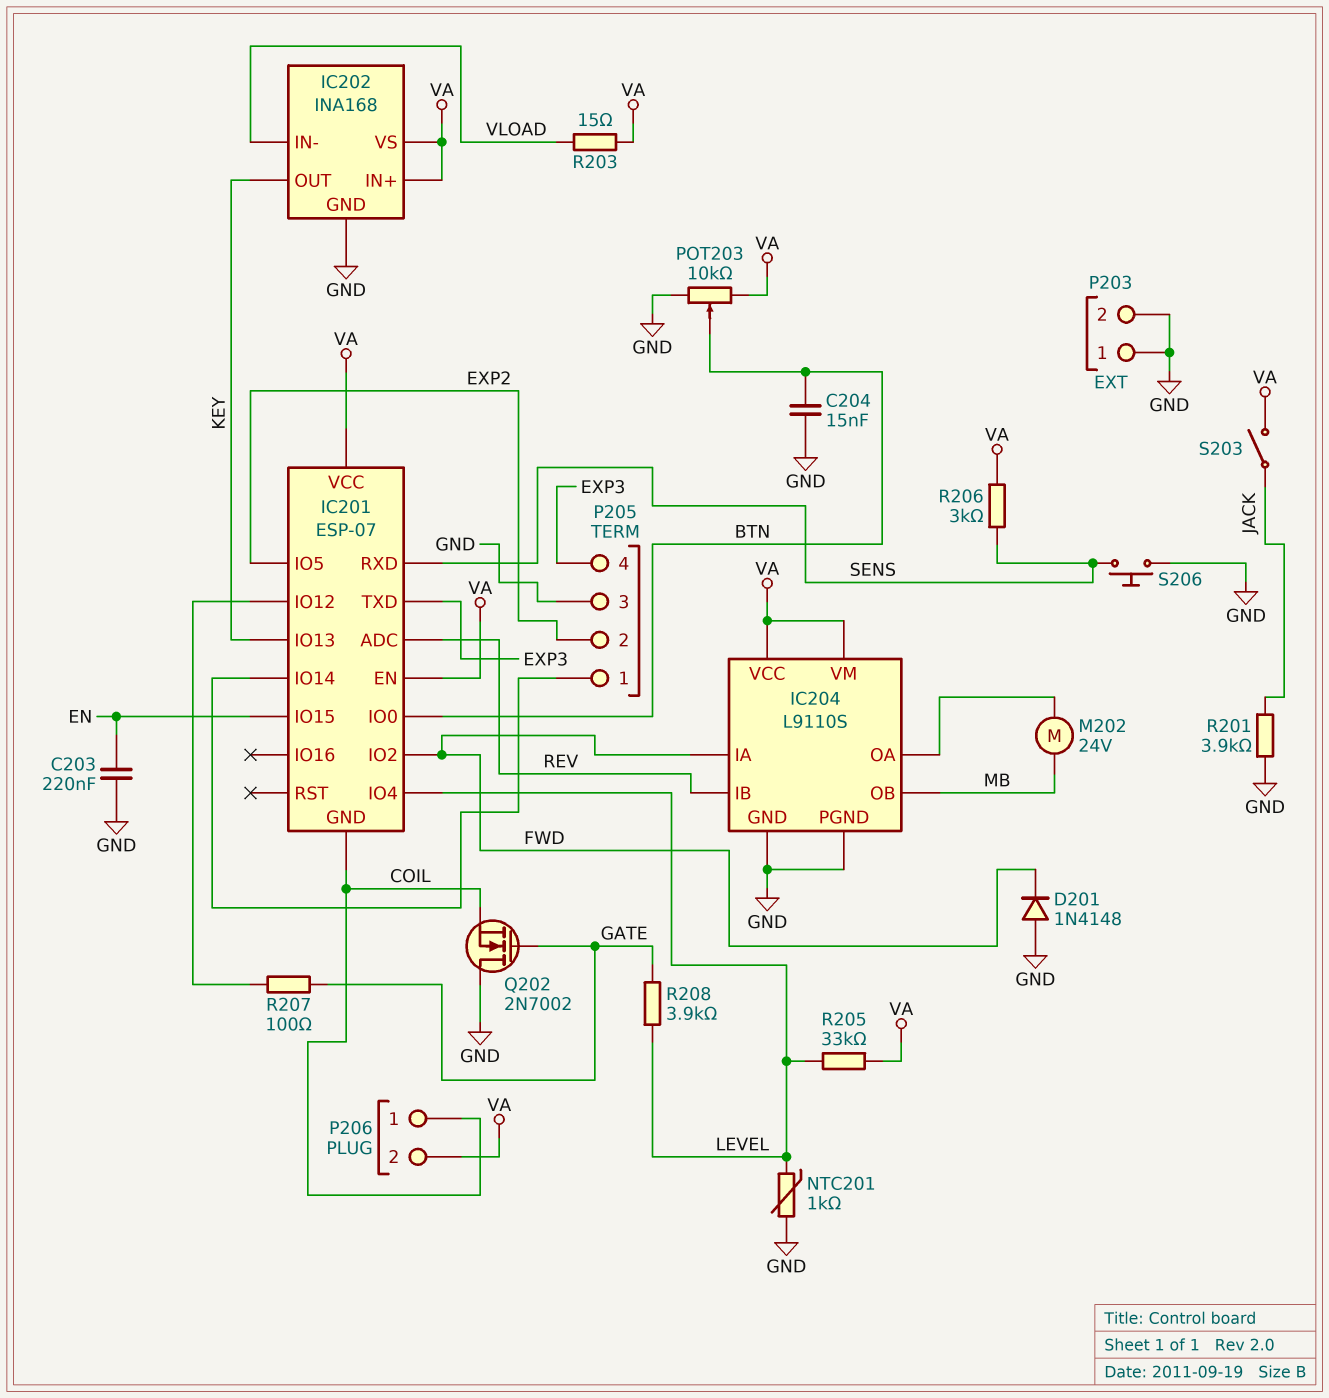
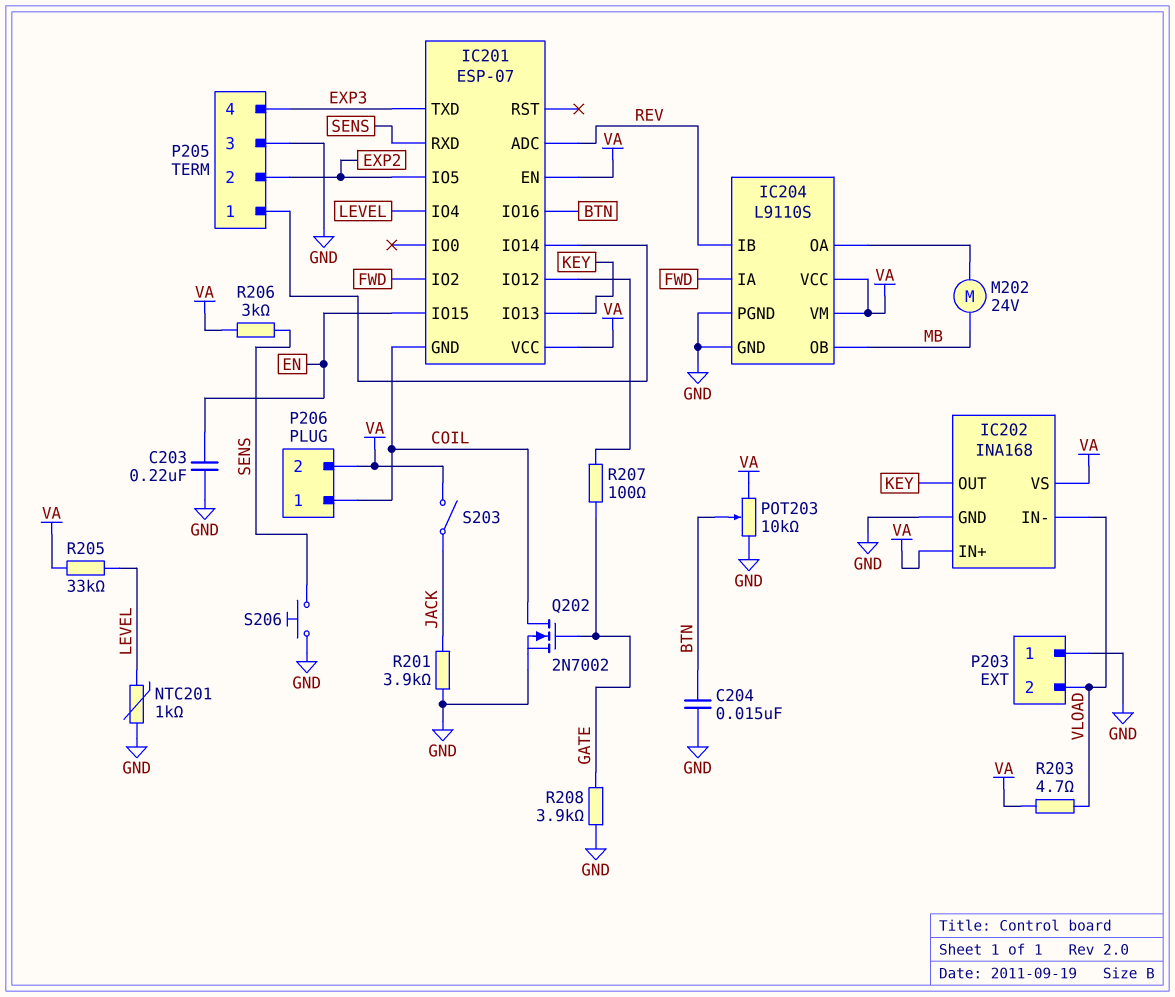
D201: diode 1N4148 (A GND, K FWD) -> none
IC201 pin IO0: BTN -> none
IC201 pin IO16: none -> BTN
P203 pin 2: GND -> VLOAD
Q202: NMOS 2N7002 (G GATE, D GND, S COIL) -> NMOS 2N7002 (G GATE, D COIL, S GND)
R203: 15 (VA, VLOAD) -> 4.7 (VA, VLOAD)
R208: 3.9k (GATE, LEVEL) -> 3.9k (GATE, GND)

